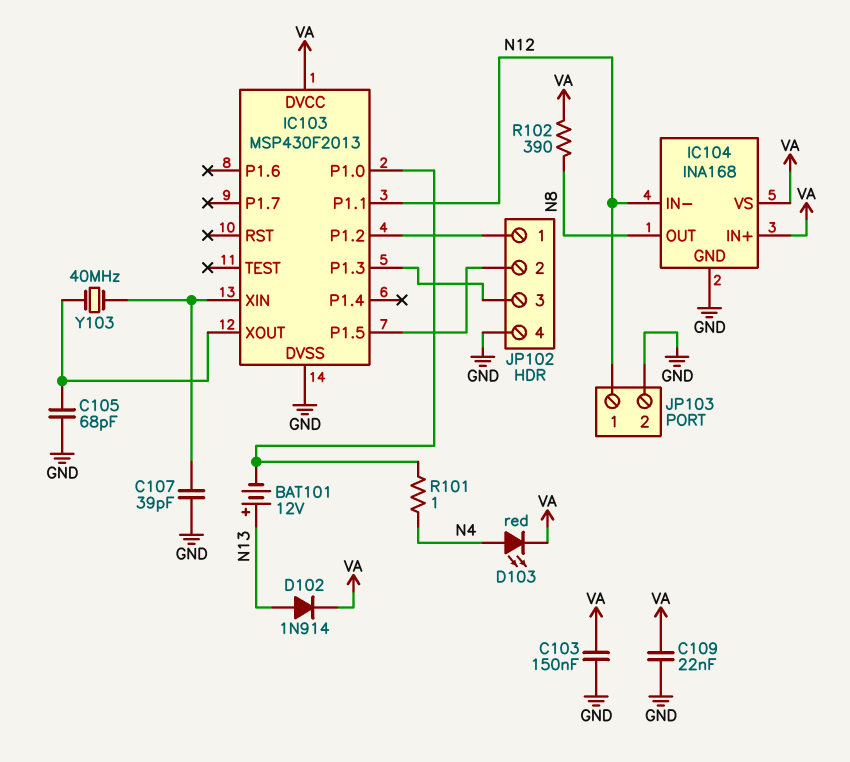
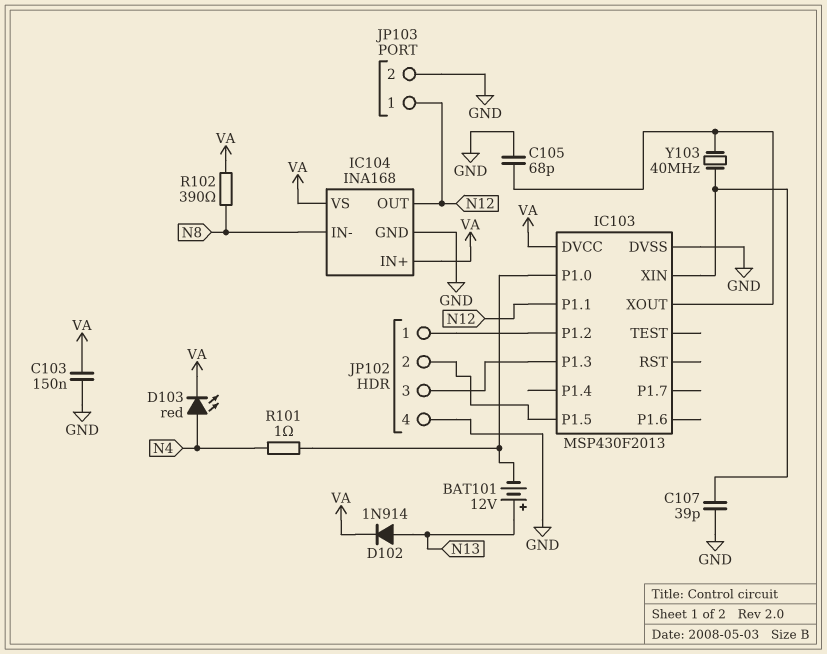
C109: 22nF (GND, VA) -> none
IC104 pin IN-: N12 -> N8
IC104 pin OUT: N8 -> N12

